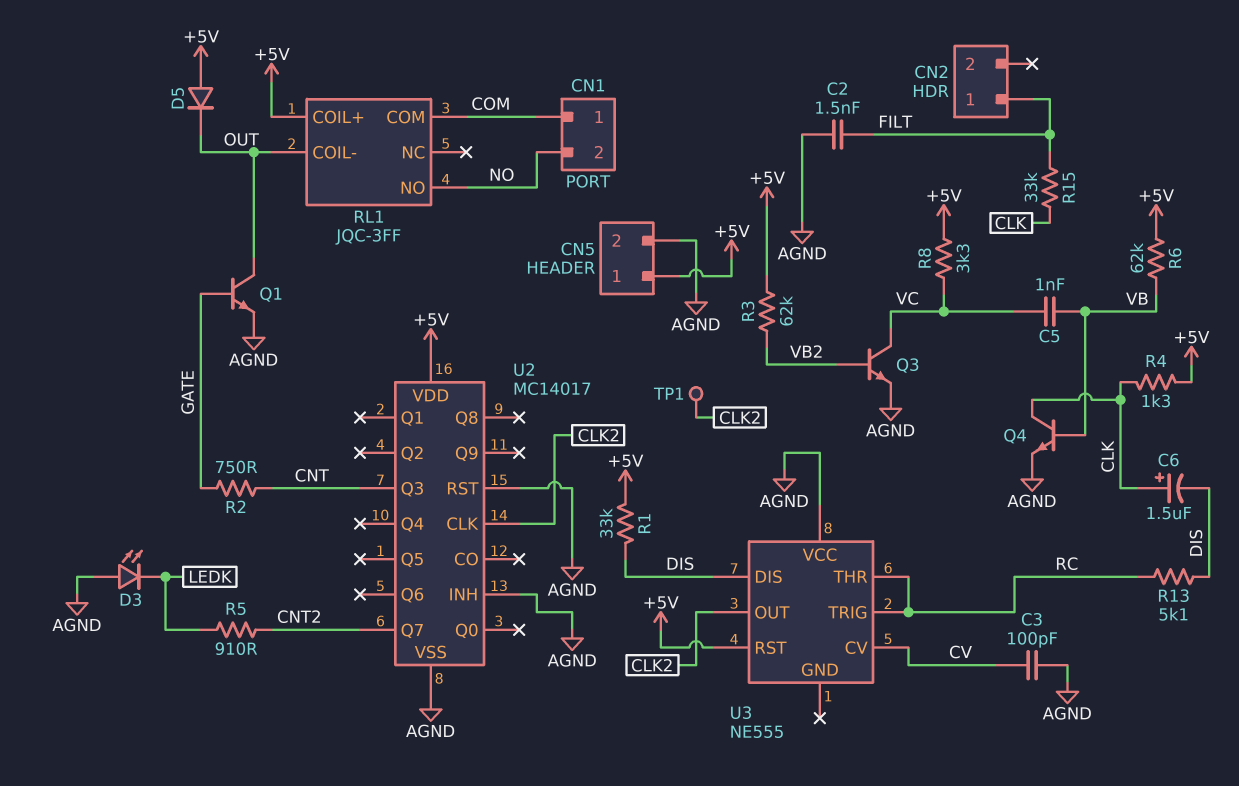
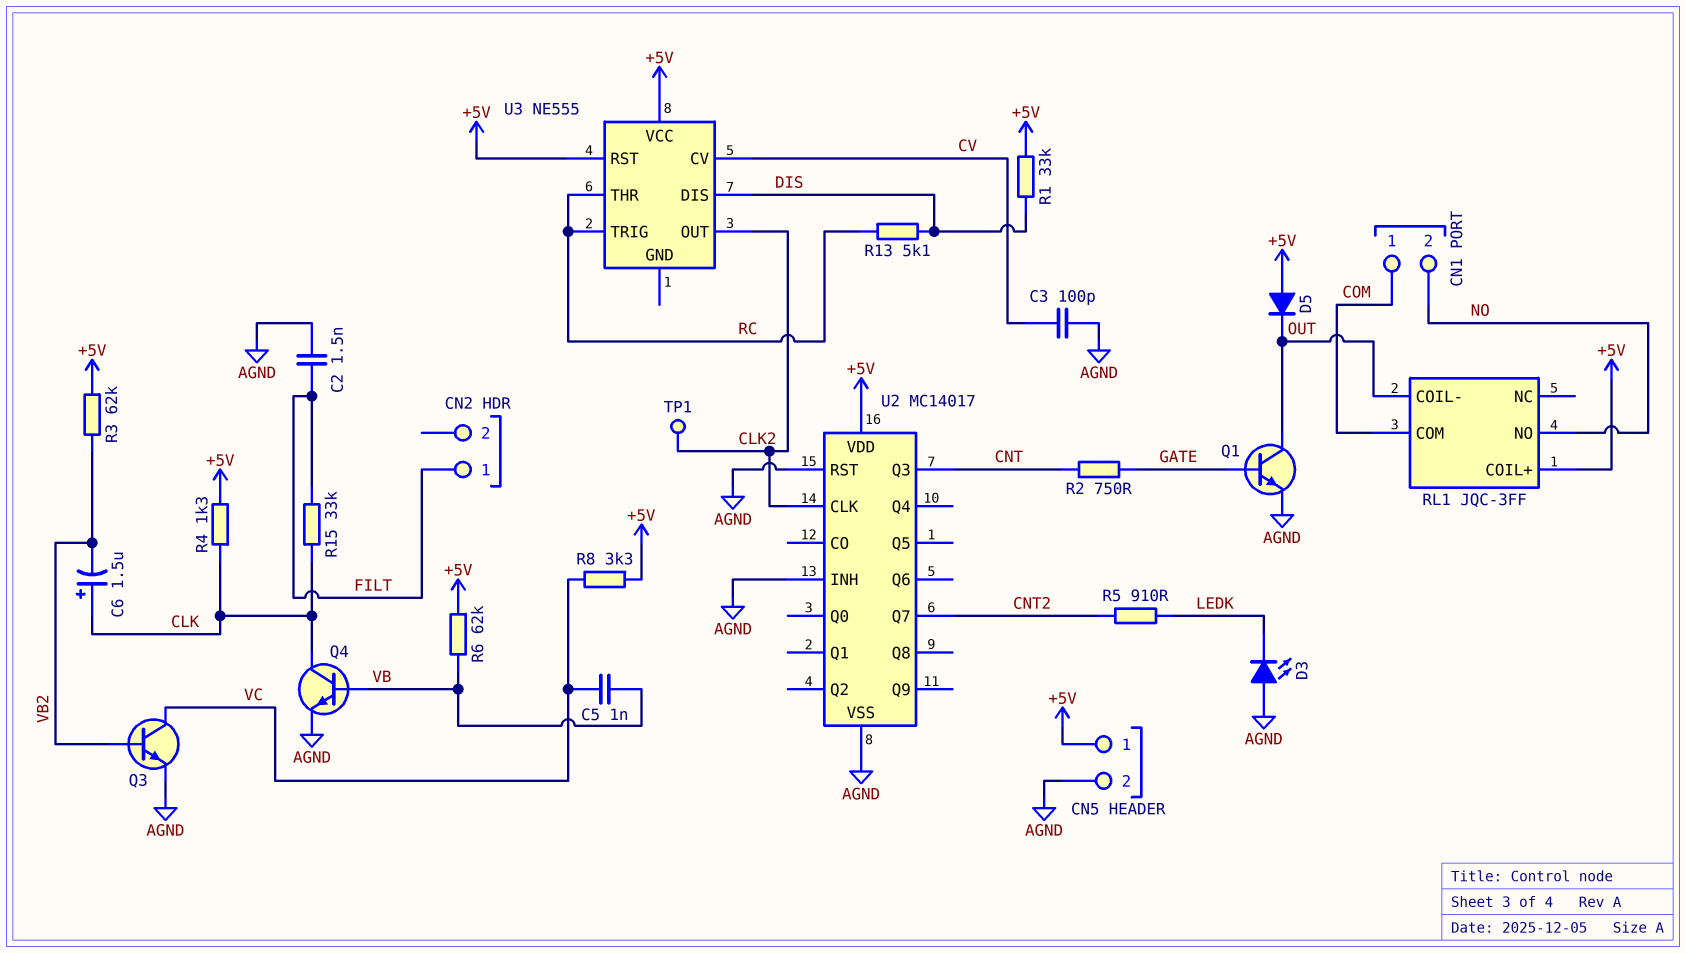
C6: 1.5uF (plus CLK, minus DIS) -> 1.5uF (plus CLK, minus VB2)
U3 pin VCC: AGND -> +5V

